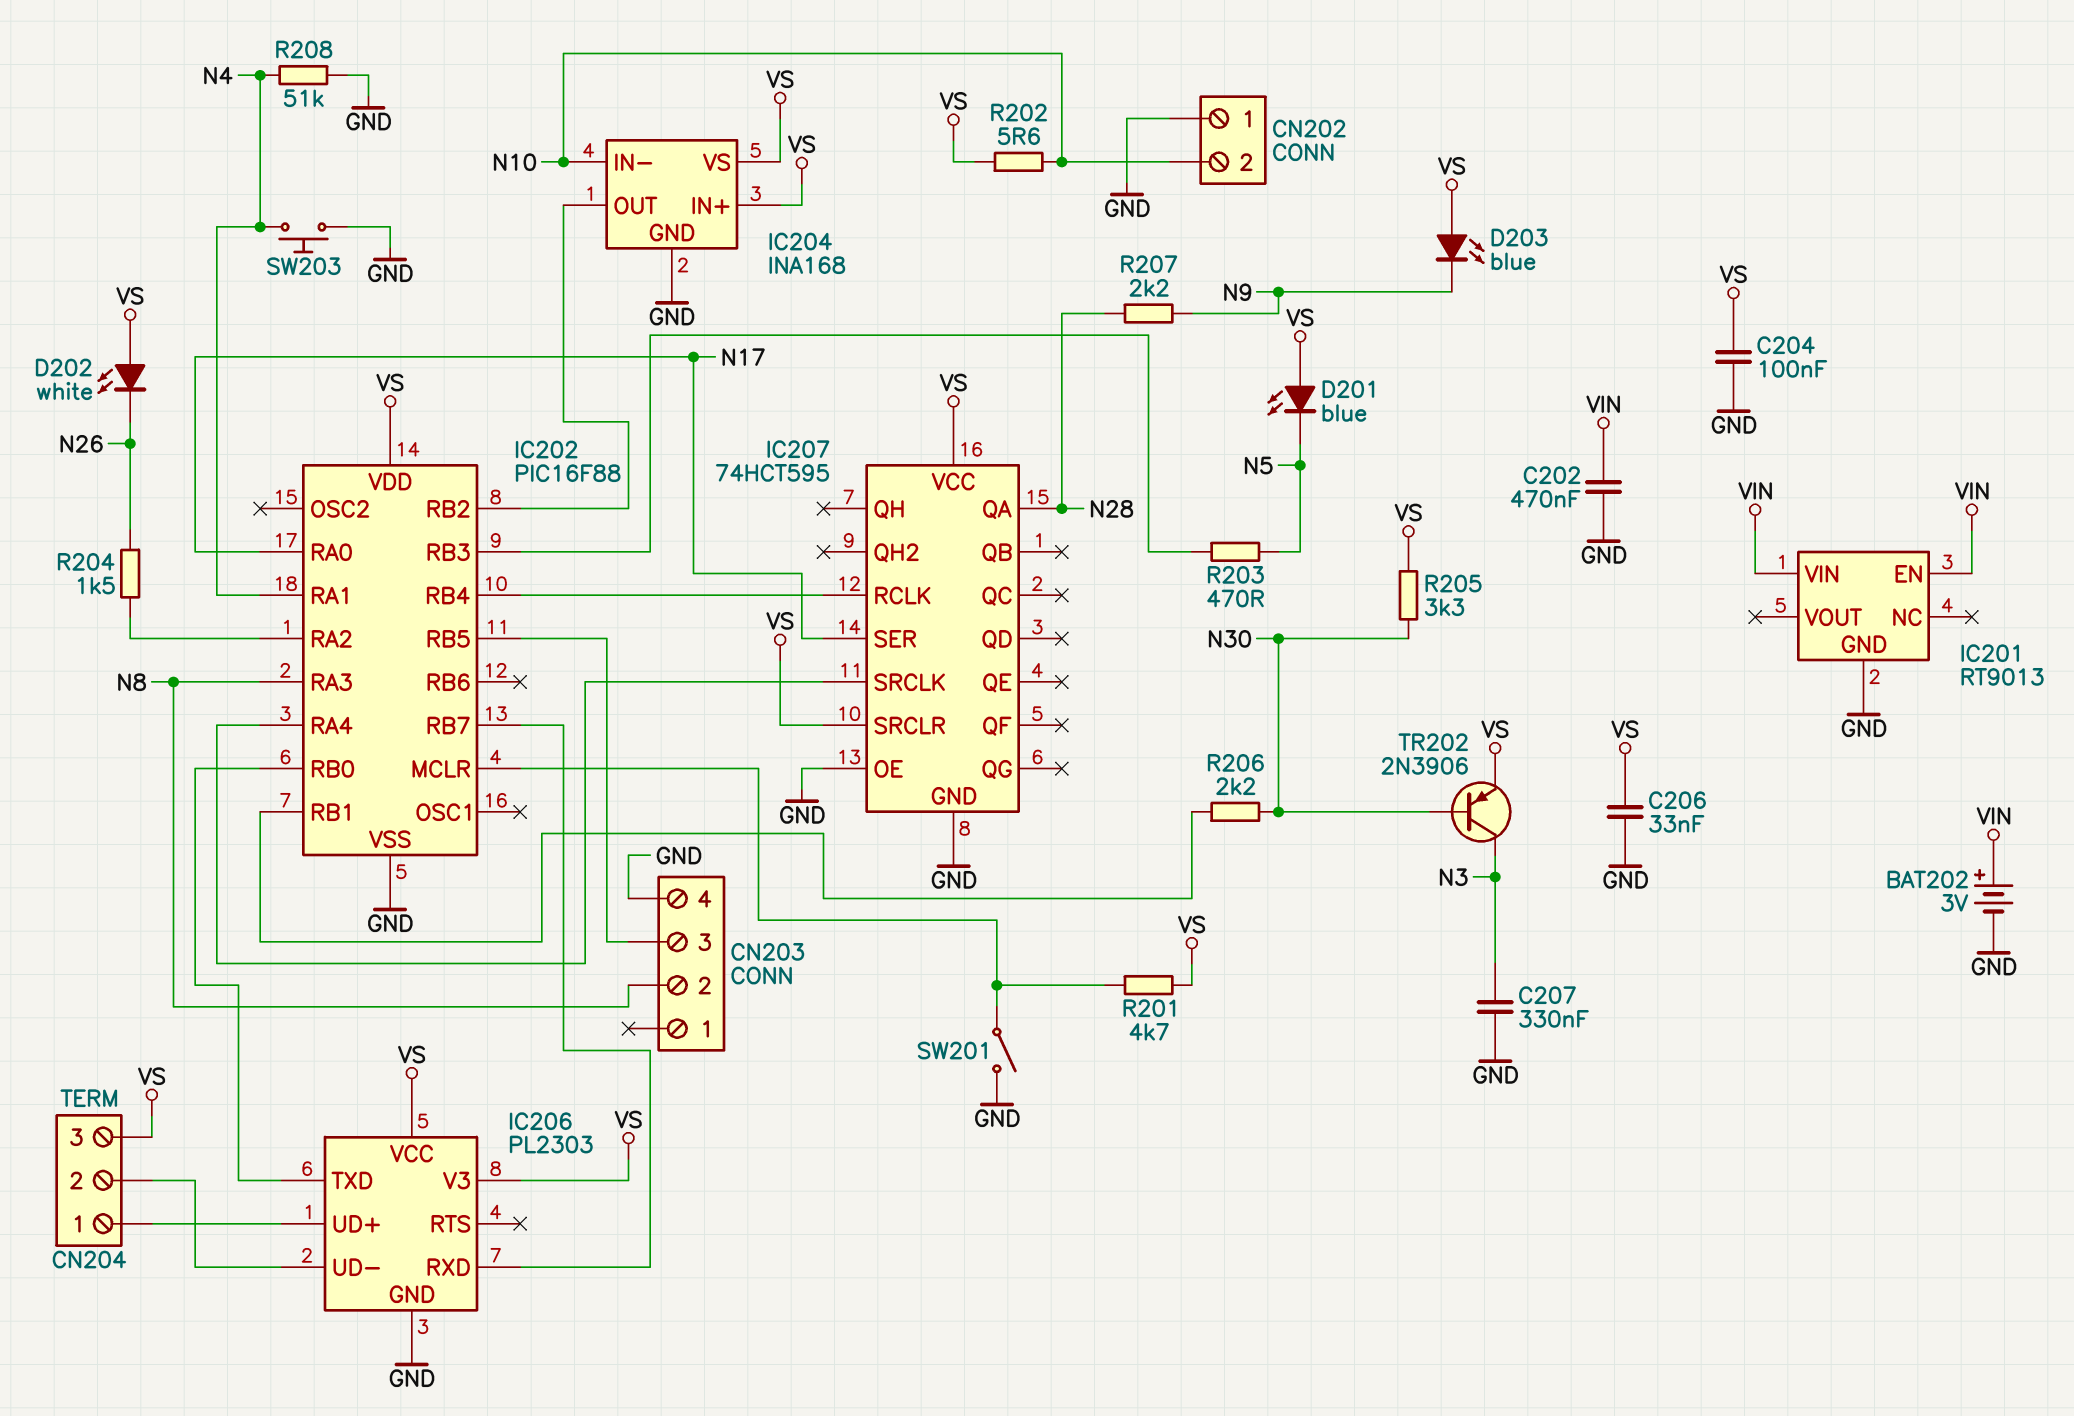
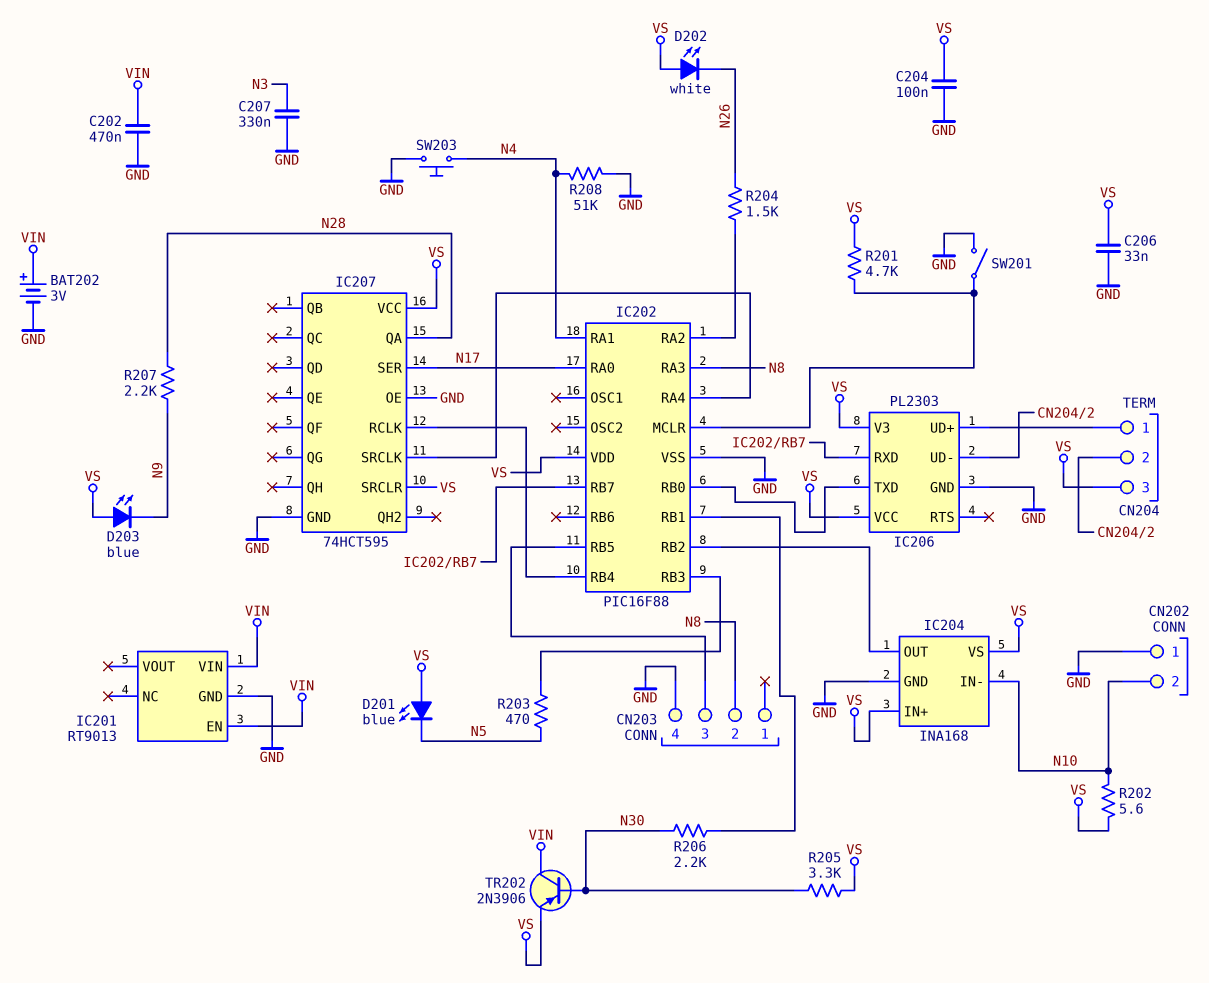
TR202: PNP 2N3906 (B N30, C N3, E VS) -> PNP 2N3906 (B N30, C VIN, E VS)

